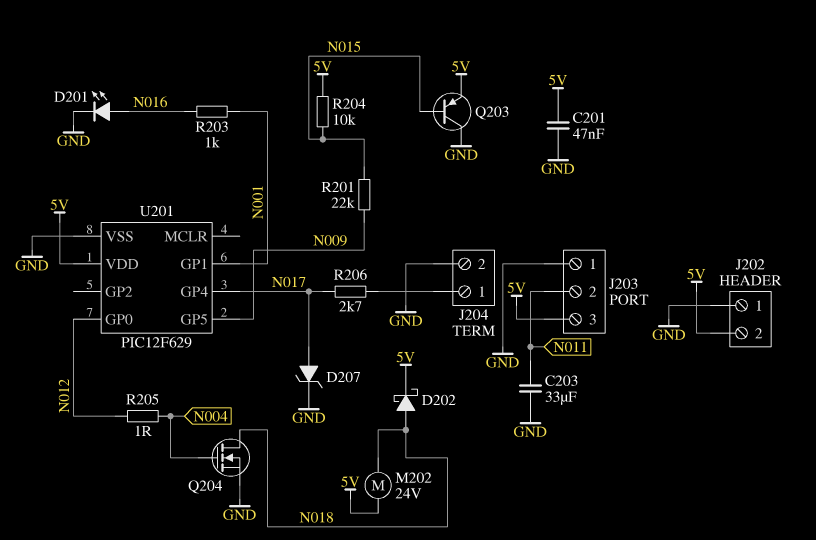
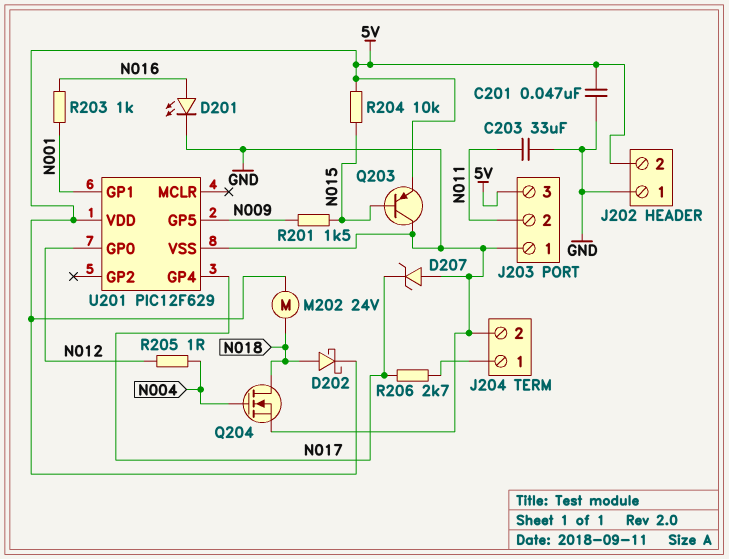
D207: zener (A N017, K GND) -> zener (A GND, K N017)
R201: 22k (N009, N015) -> 1.5k (N009, N015)

